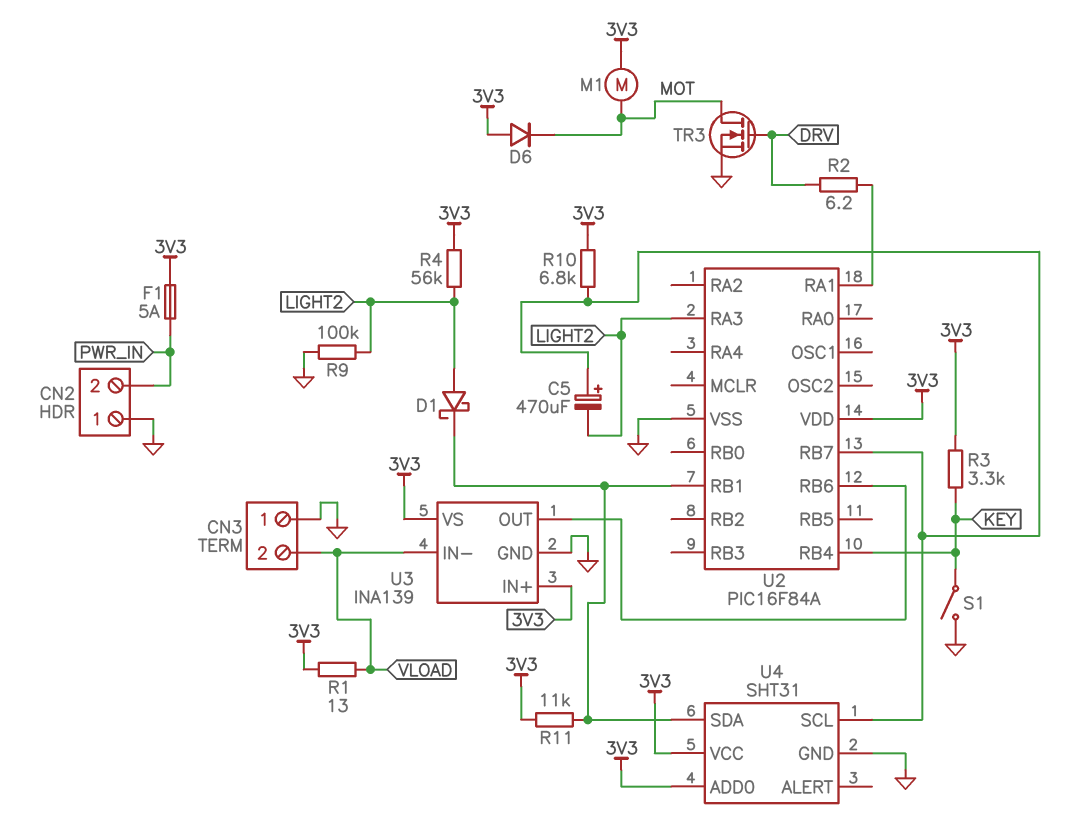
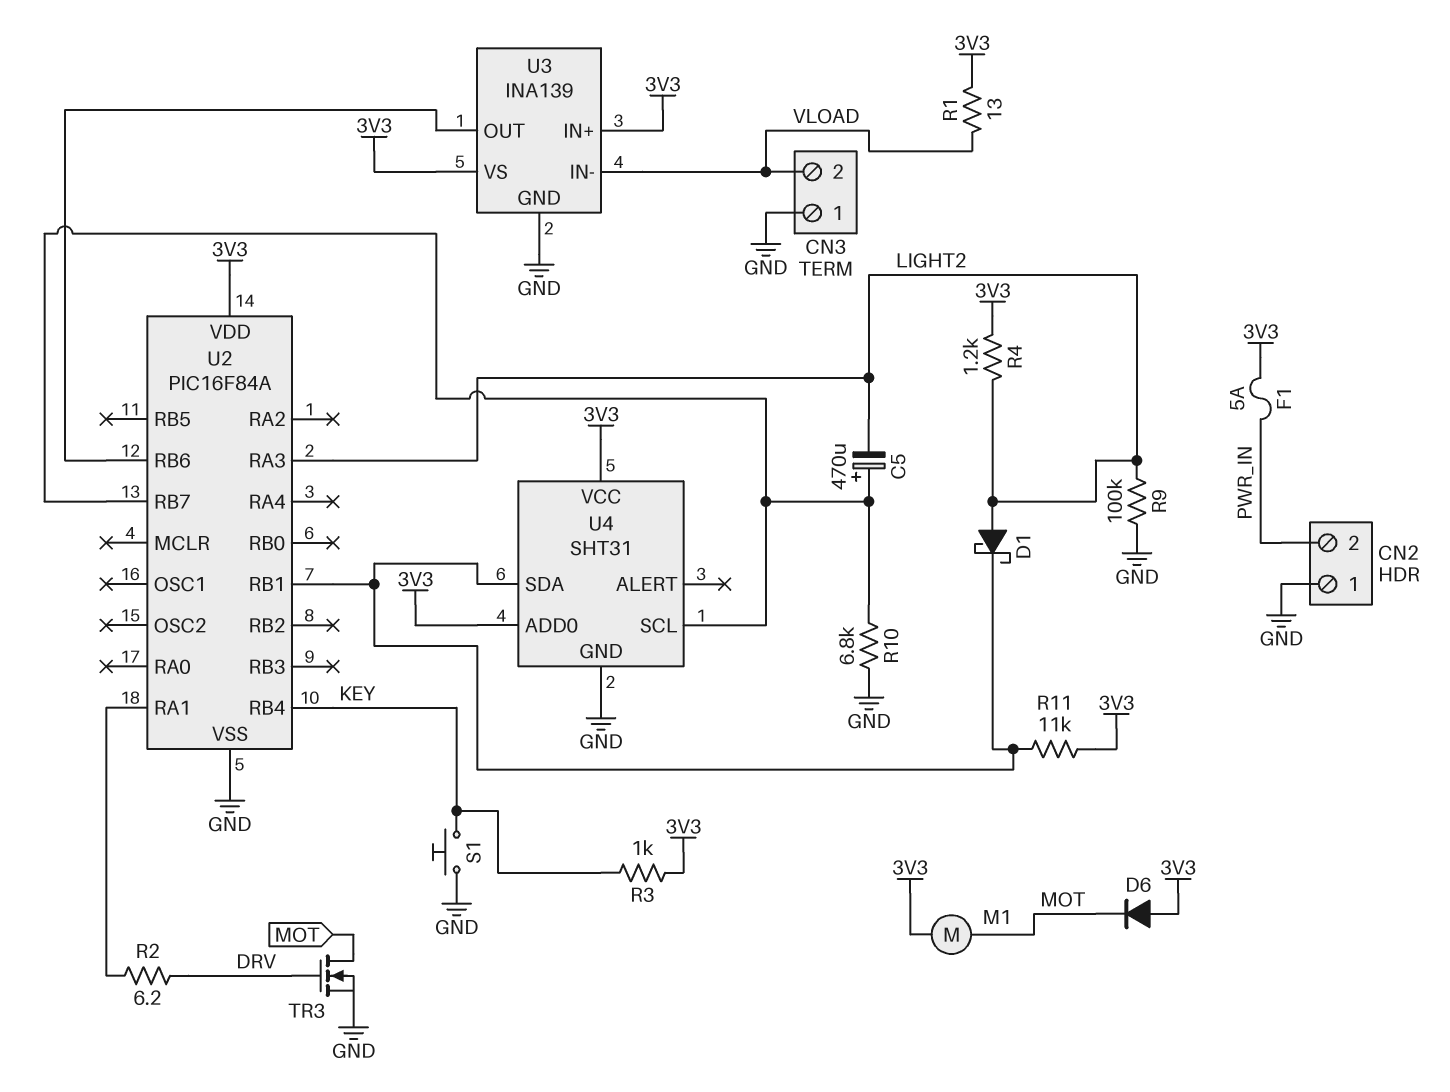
R3: 3.3k (3V3, KEY) -> 1k (3V3, KEY)
R4: 56k (3V3, LIGHT2) -> 1.2k (3V3, LIGHT2)
R10: 6.8k (3V3, U2/RB7) -> 6.8k (GND, U2/RB7)
S1: switch (GND, KEY) -> button (GND, KEY)

